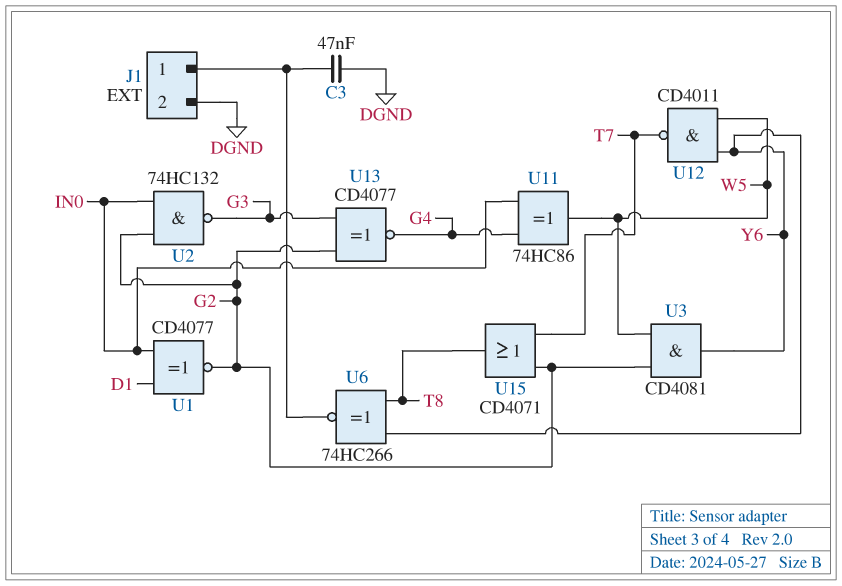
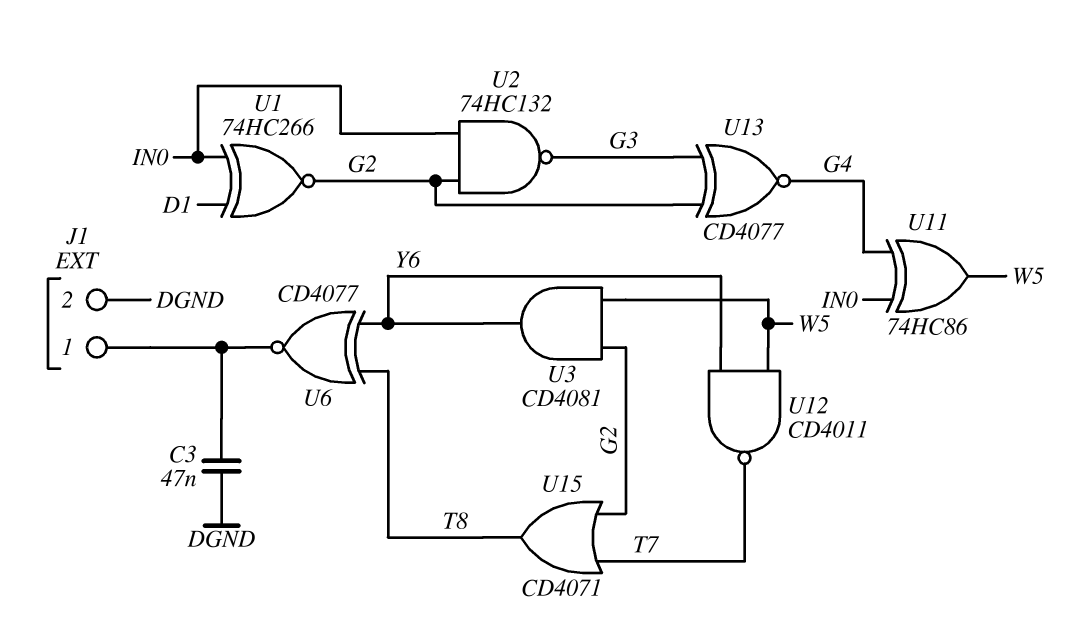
U1: XNOR CD4077 (in D1, in IN0, out G2) -> XNOR 74HC266 (in D1, in IN0, out G2)
U6: XNOR 74HC266 (in T8, in Y6, out J1/1) -> XNOR CD4077 (in T8, in Y6, out J1/1)

